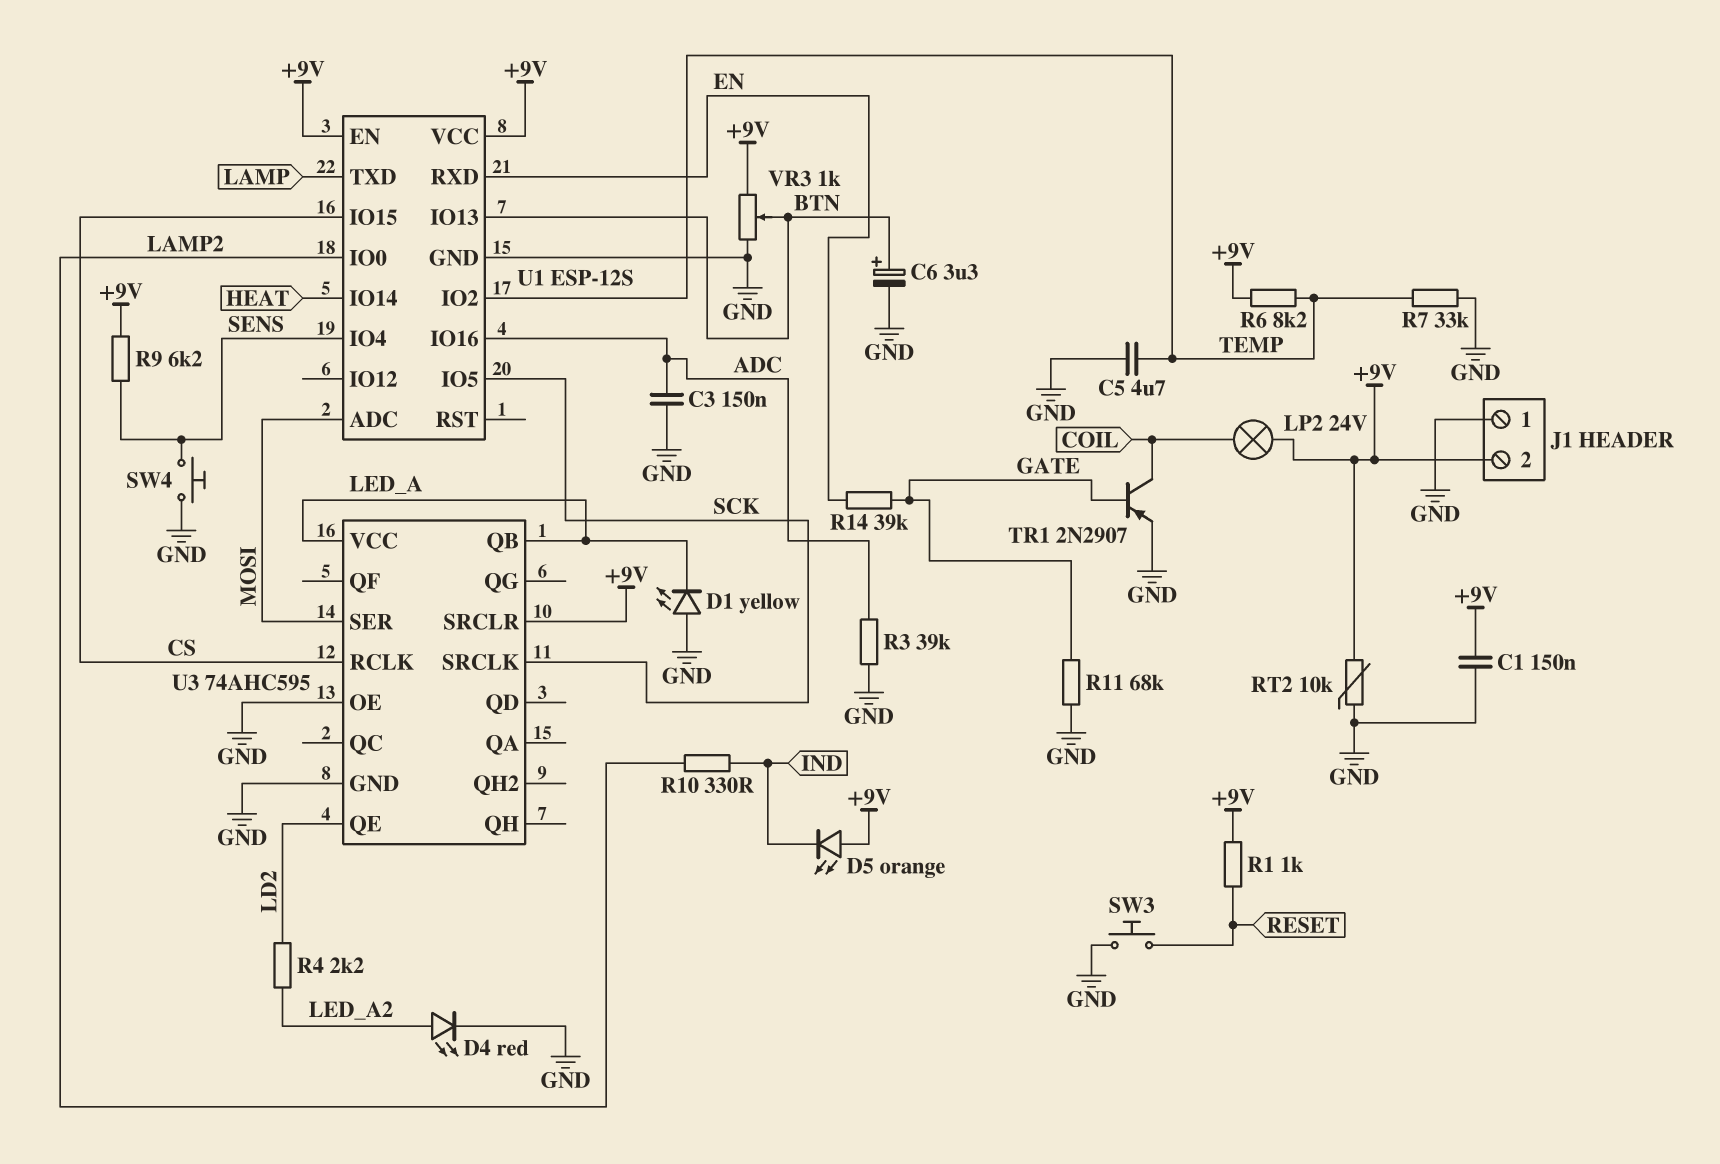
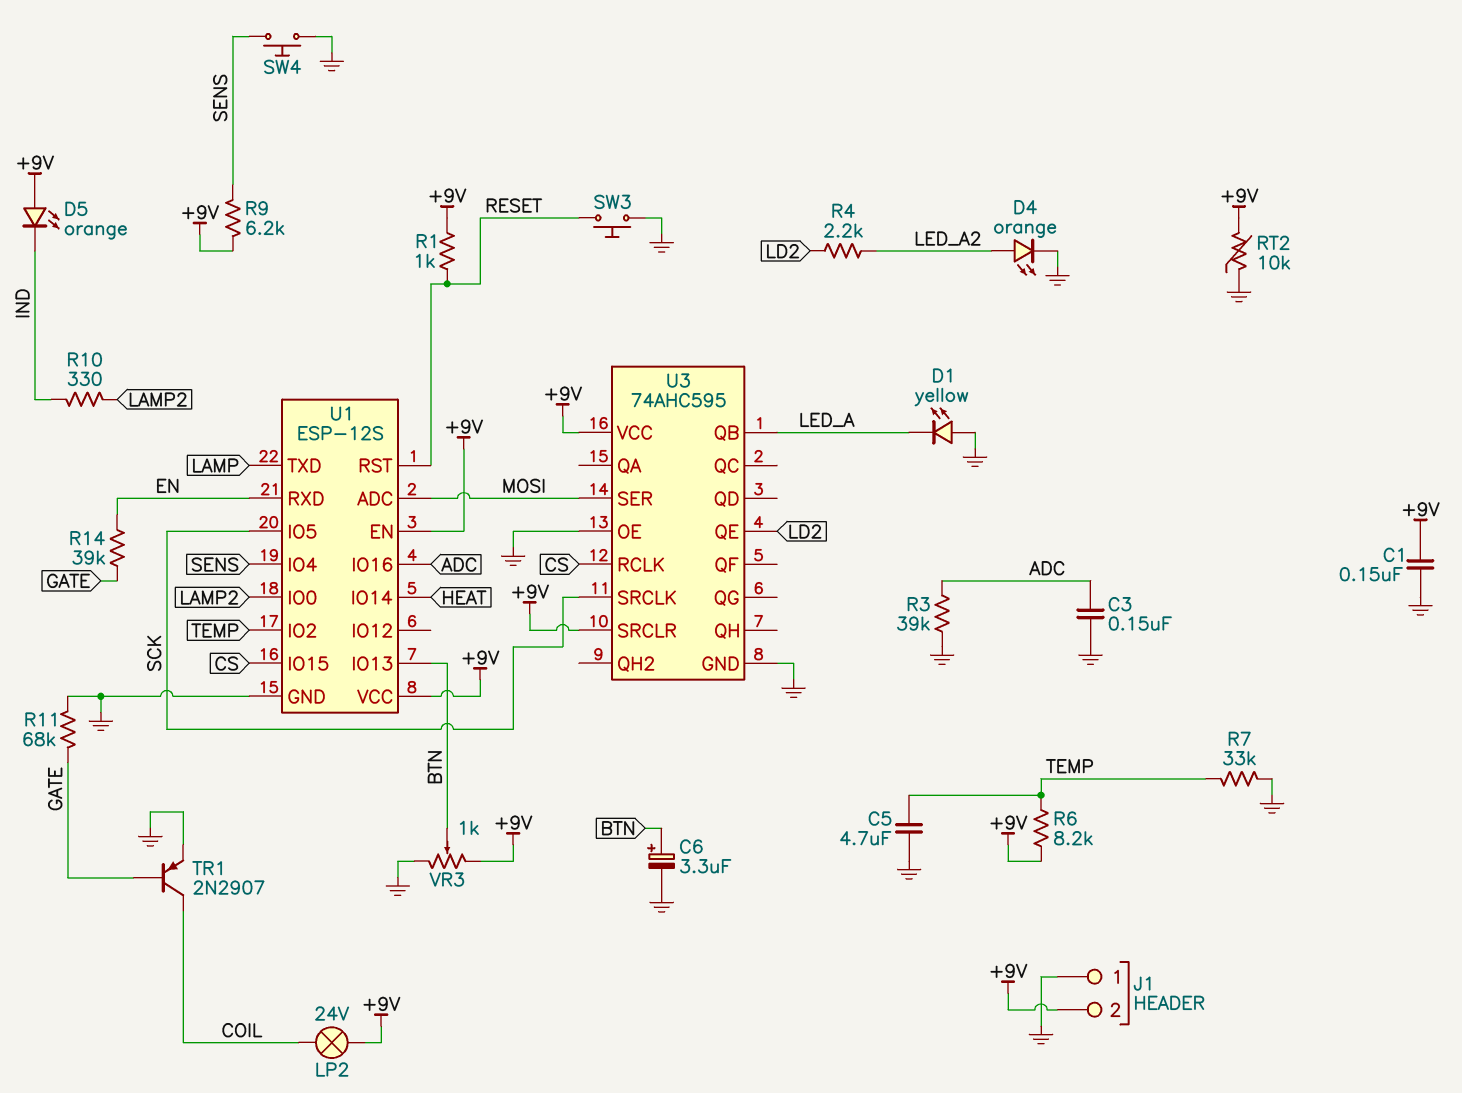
D4: LED red (A LED_A2, K GND) -> LED orange (A LED_A2, K GND)
U1 pin RST: none -> RESET
U3 pin VCC: LED_A -> +9V

